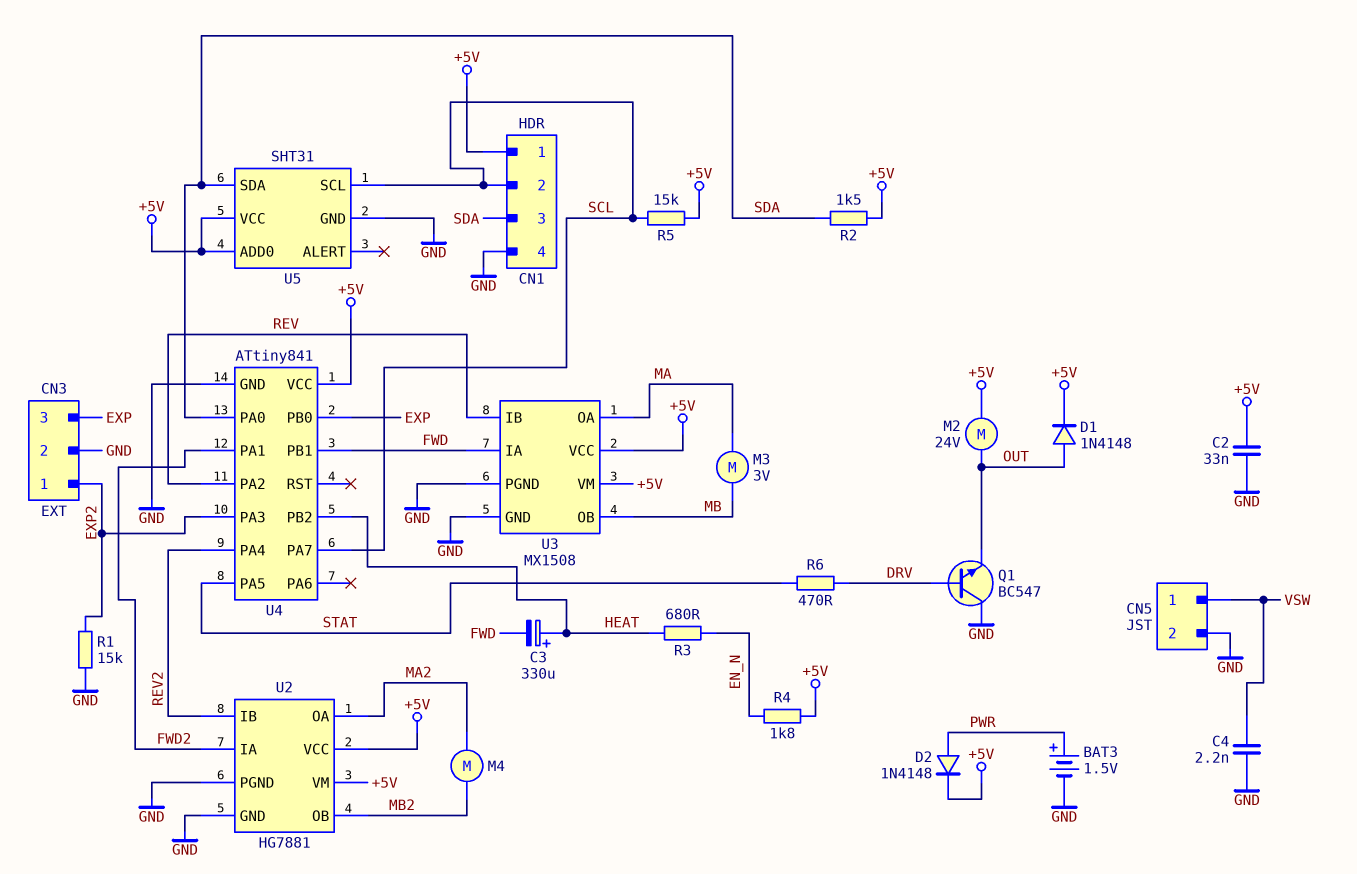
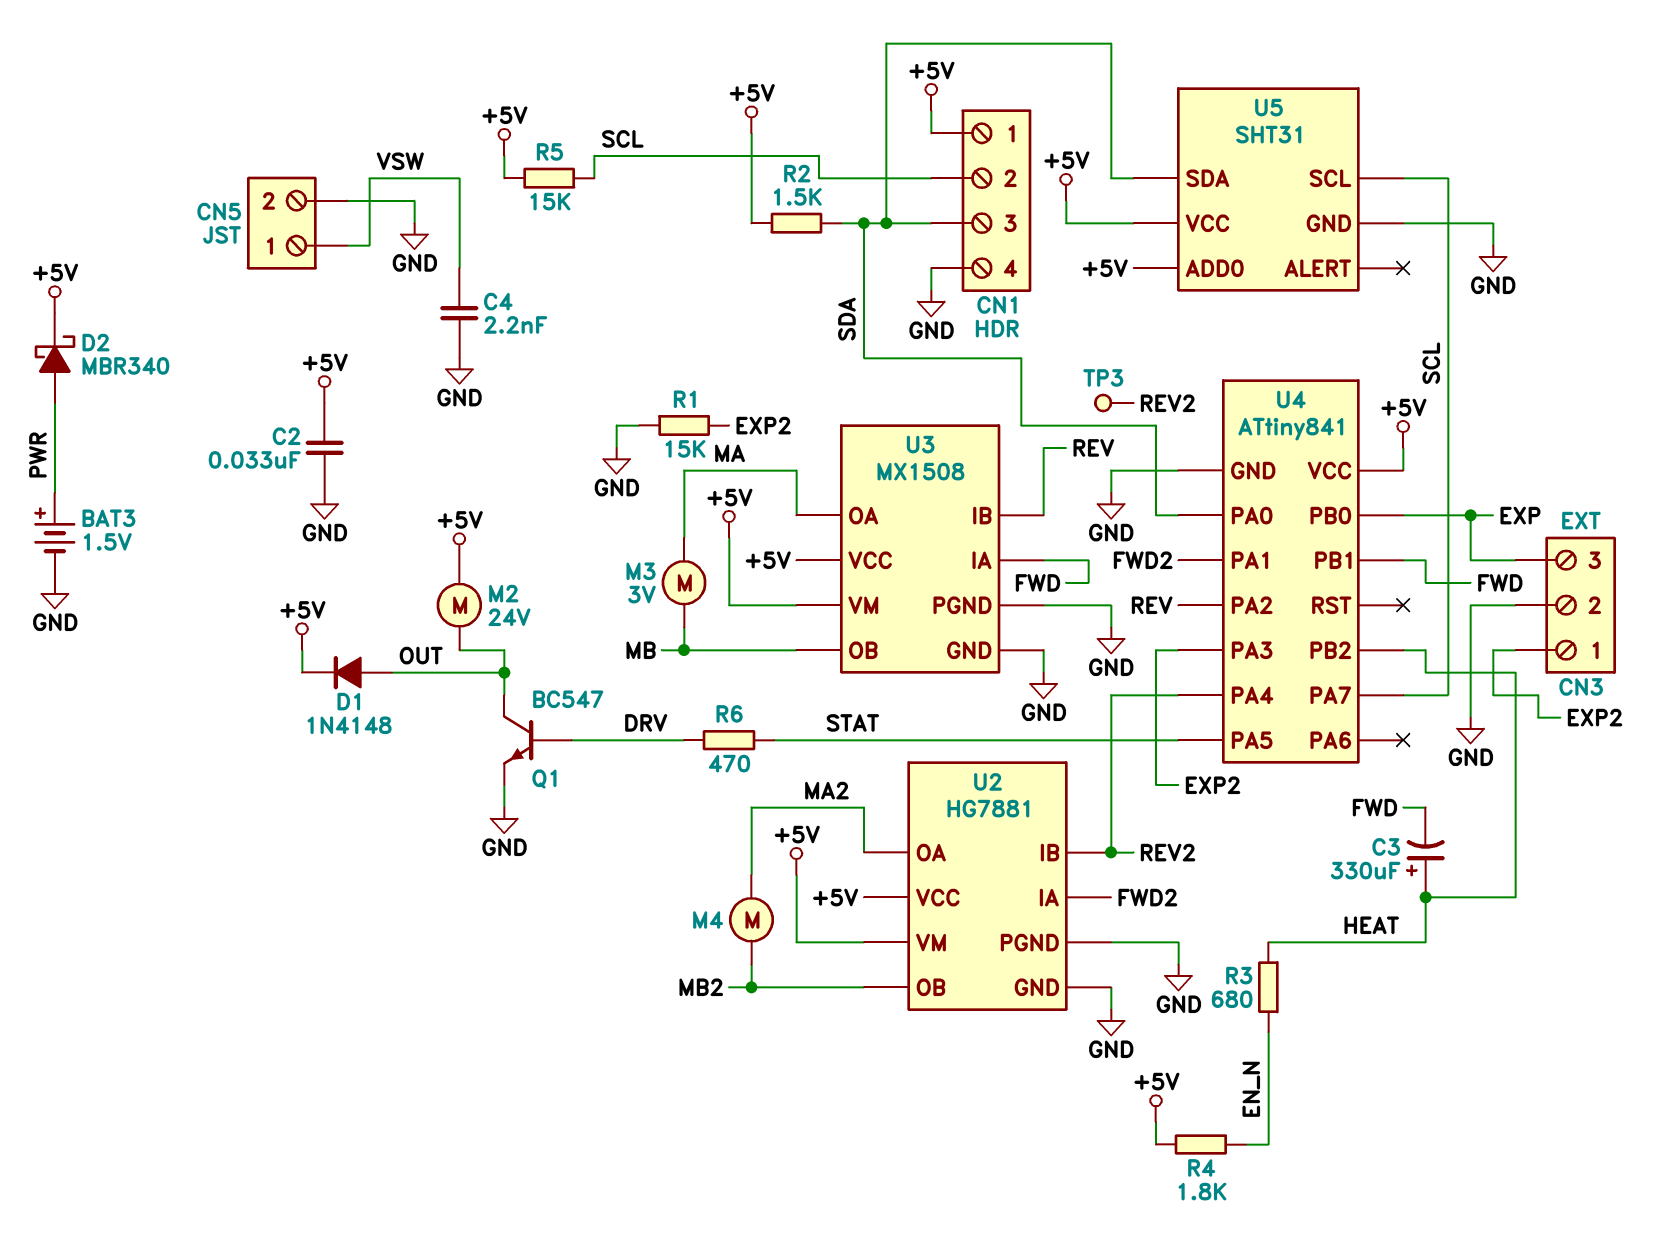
D2: diode 1N4148 (A PWR, K +5V) -> schottky MBR340 (A PWR, K +5V)
Q1: NPN BC547 (B DRV, C GND, E OUT) -> NPN BC547 (B DRV, C OUT, E GND)
TP3: none -> test point (REV2)

